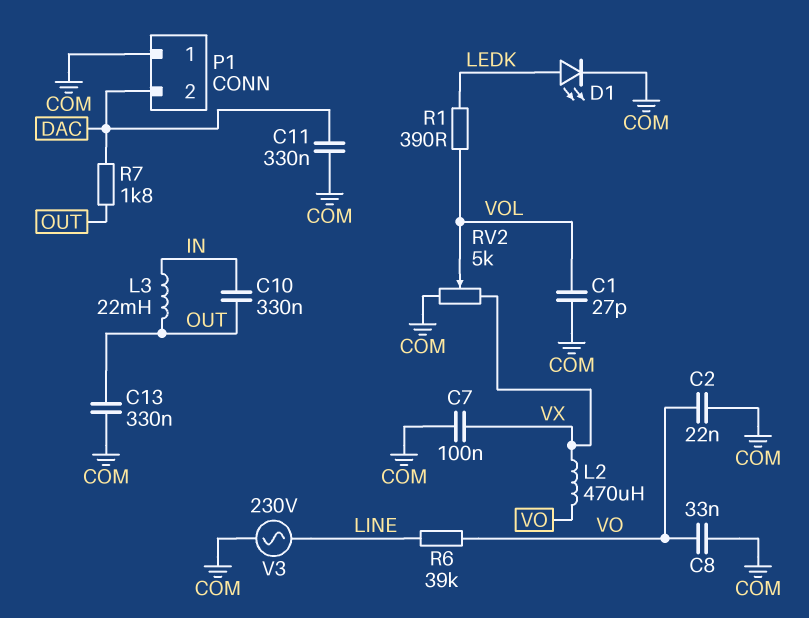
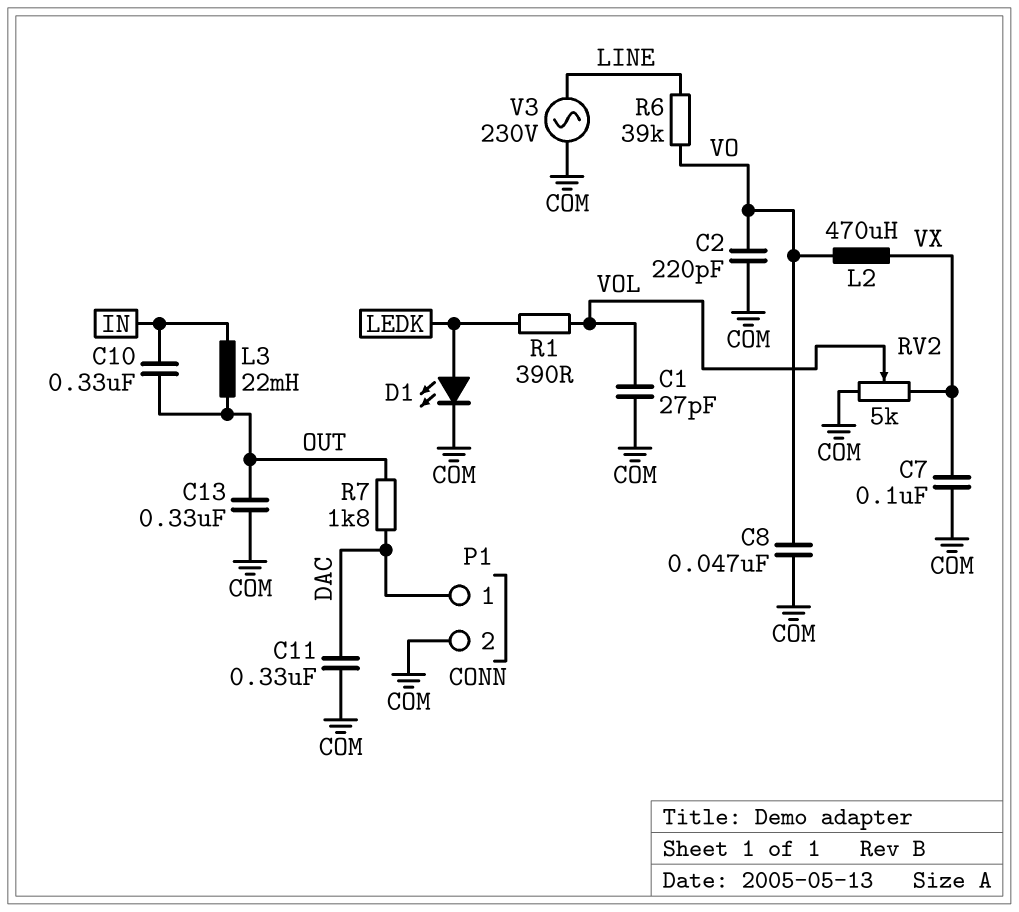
C2: 22nF (COM, VO) -> 220pF (COM, VO)
C8: 33nF (COM, VO) -> 47nF (COM, VO)
P1 pin 1: COM -> DAC
P1 pin 2: DAC -> COM

